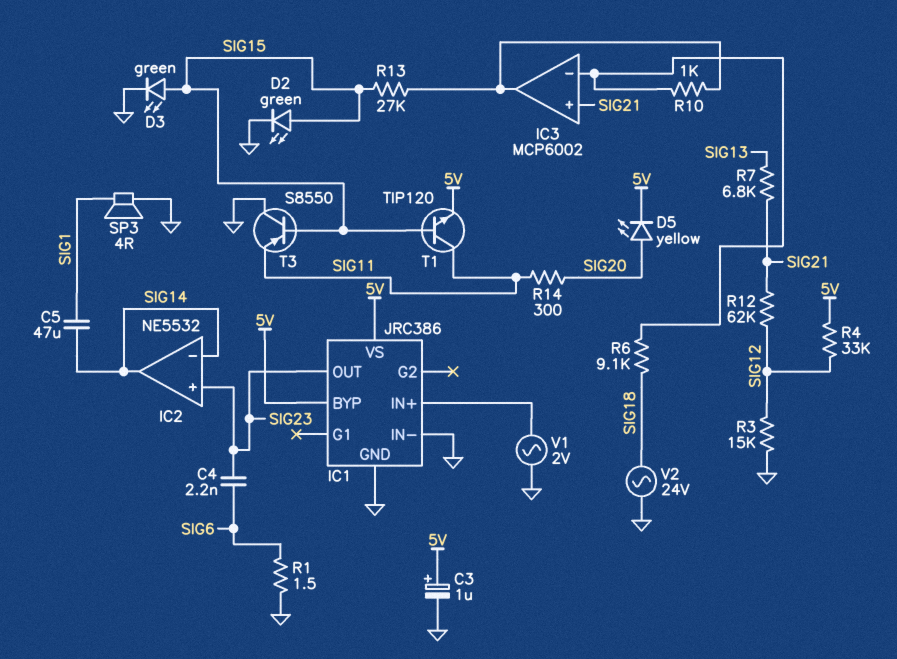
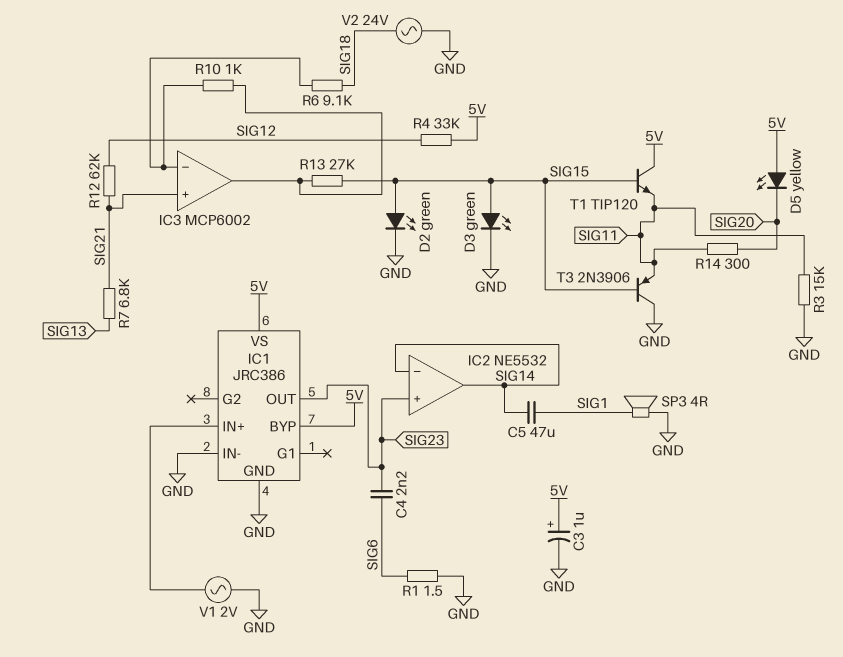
D5: LED yellow (A SIG20, K 5V) -> LED yellow (A 5V, K SIG20)
R3: 15k (GND, SIG12) -> 15k (GND, SIG11)
T1: NPN TIP120 (B SIG15, C SIG11, E 5V) -> NPN TIP120 (B SIG15, C 5V, E SIG11)
T3: PNP S8550 (B SIG15, C GND, E SIG11) -> PNP 2N3906 (B SIG15, C GND, E SIG11)

